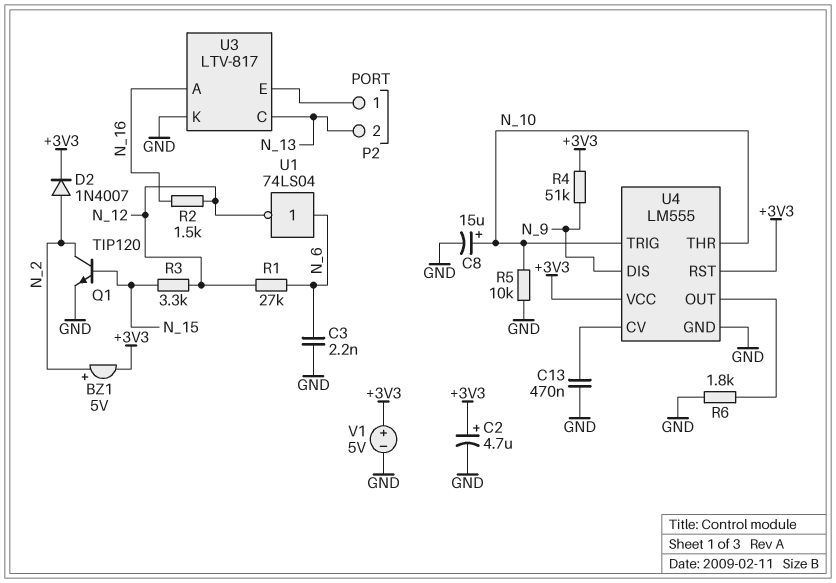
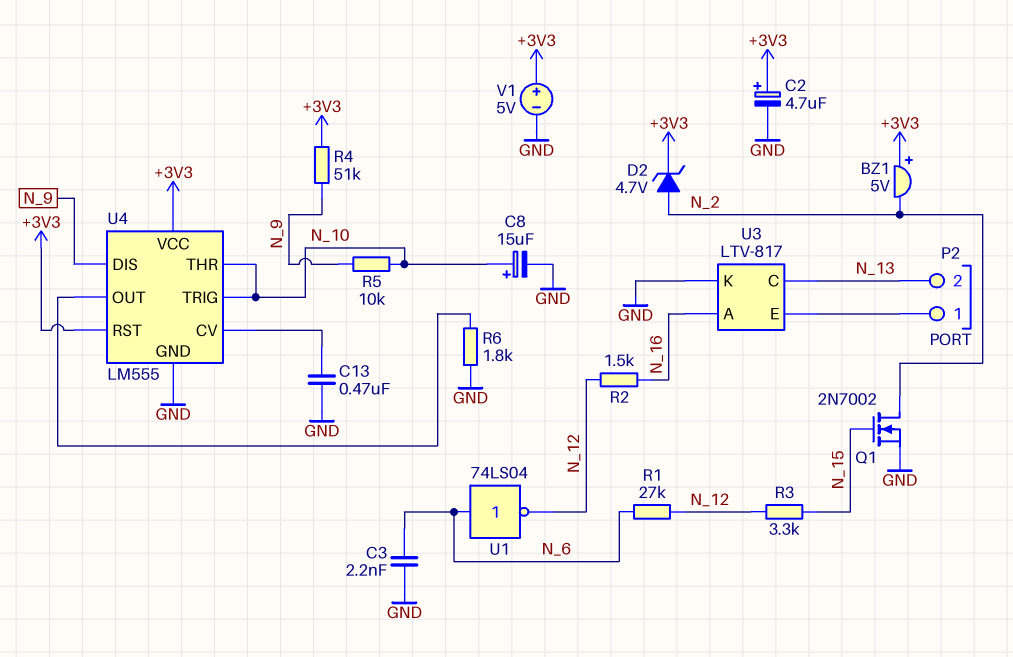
BZ1: buzzer 5V (plus N_2, minus +3V3) -> buzzer 5V (plus +3V3, minus N_2)
D2: diode 1N4007 (A N_2, K +3V3) -> zener 4.7V (A N_2, K +3V3)
Q1: NPN TIP120 (B N_15, C N_2, E GND) -> NMOS 2N7002 (G N_15, D N_2, S GND)
R5: 10k (GND, N_10) -> 10k (N_9, N_10)

